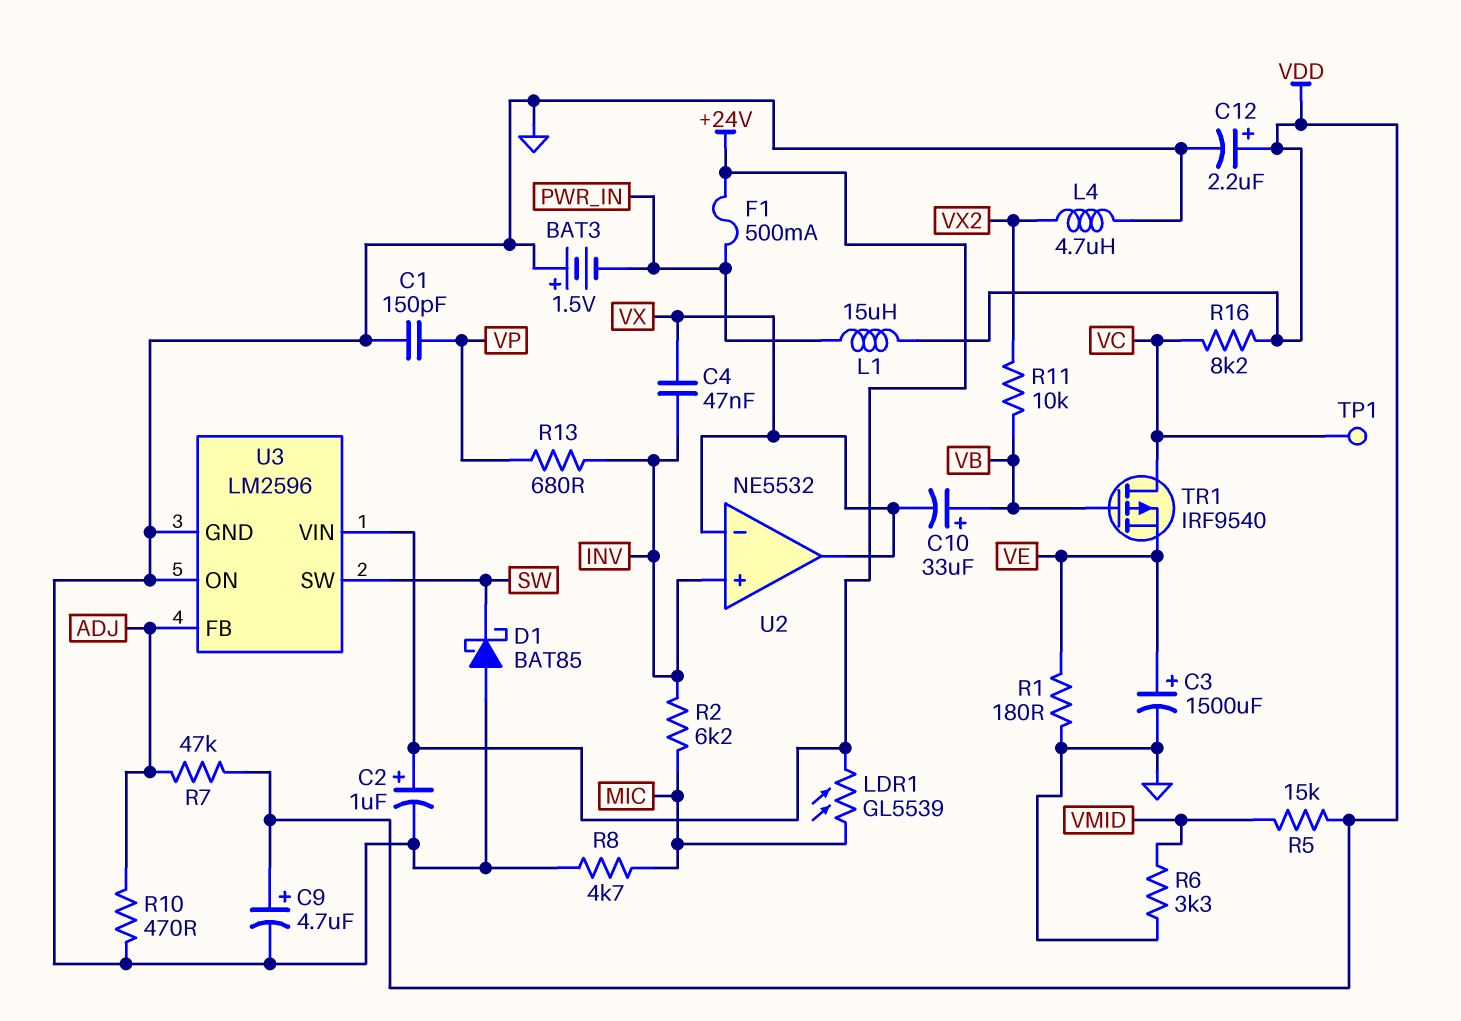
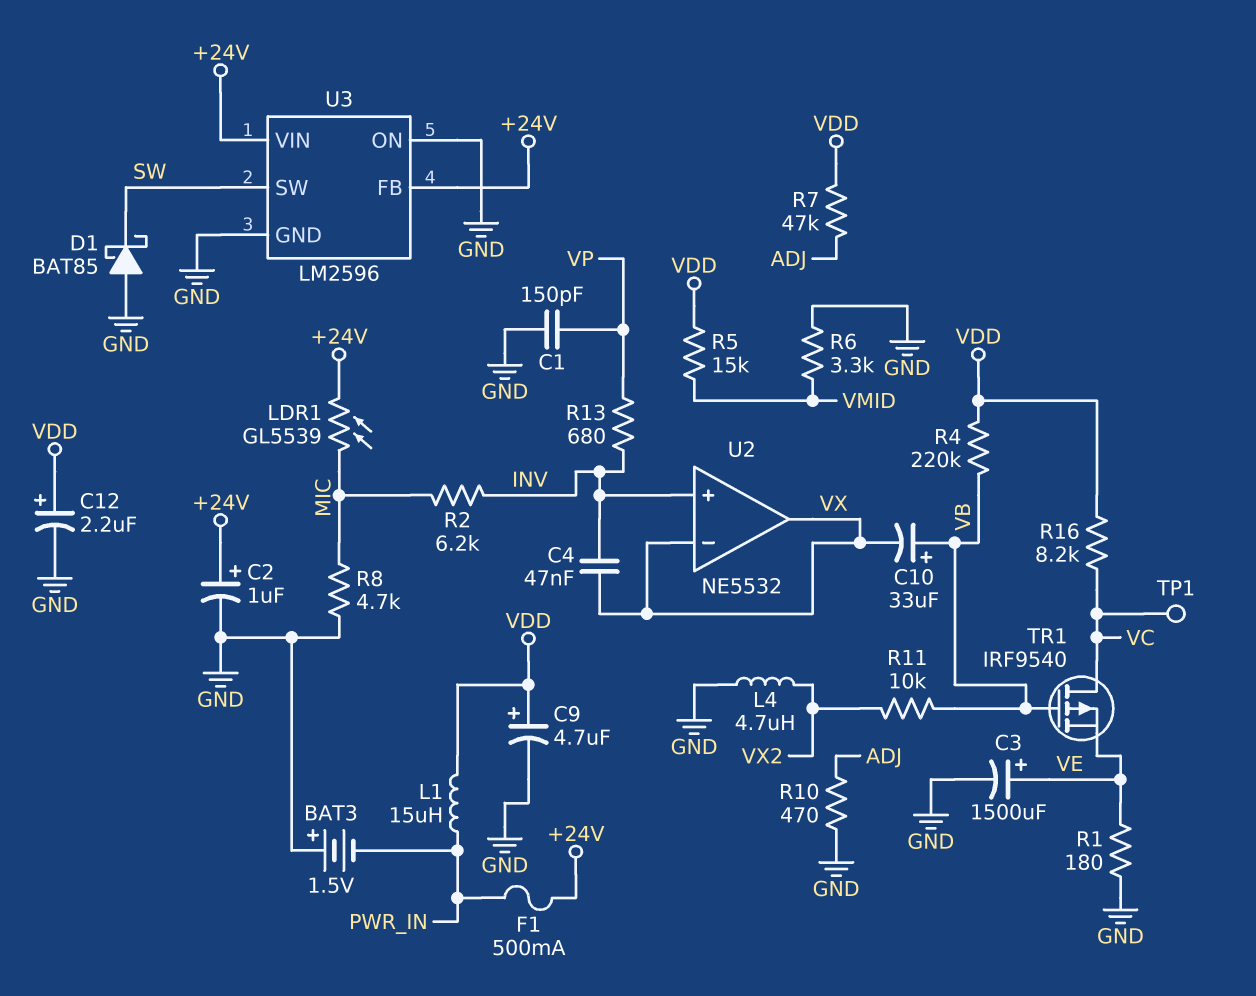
R4: none -> 220k (VB, VDD)
U3 pin FB: ADJ -> +24V

